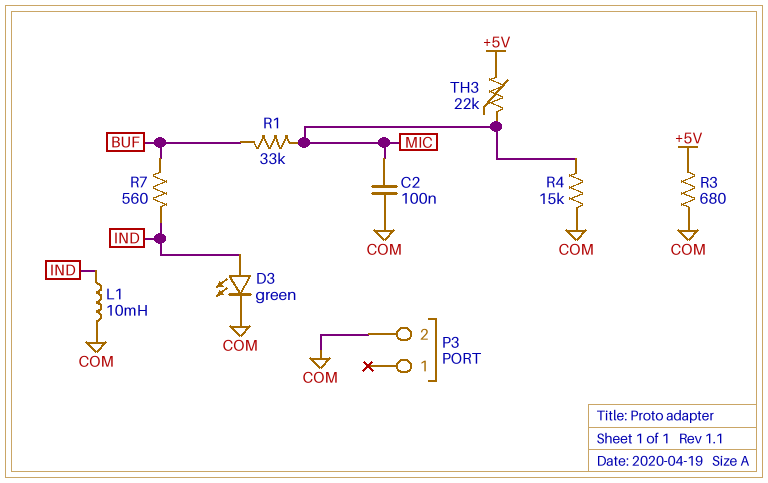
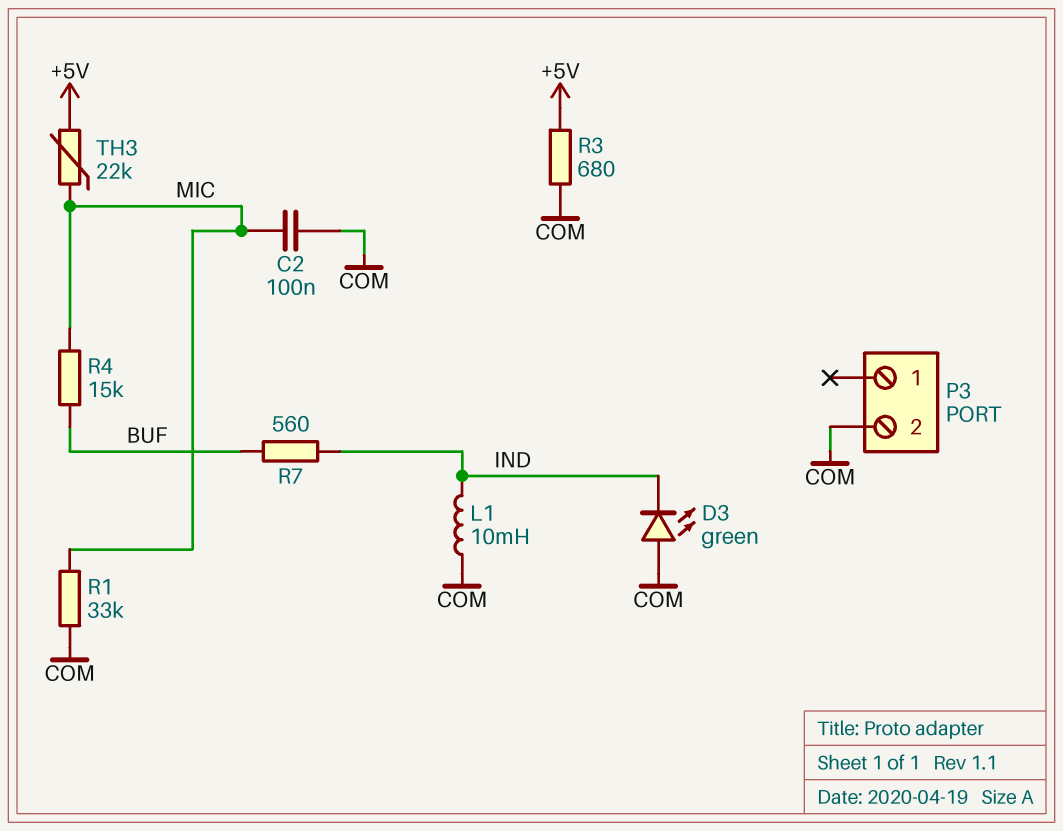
D3: LED green (A IND, K COM) -> LED green (A COM, K IND)
R1: 33k (BUF, MIC) -> 33k (COM, MIC)
R4: 15k (COM, MIC) -> 15k (BUF, MIC)

